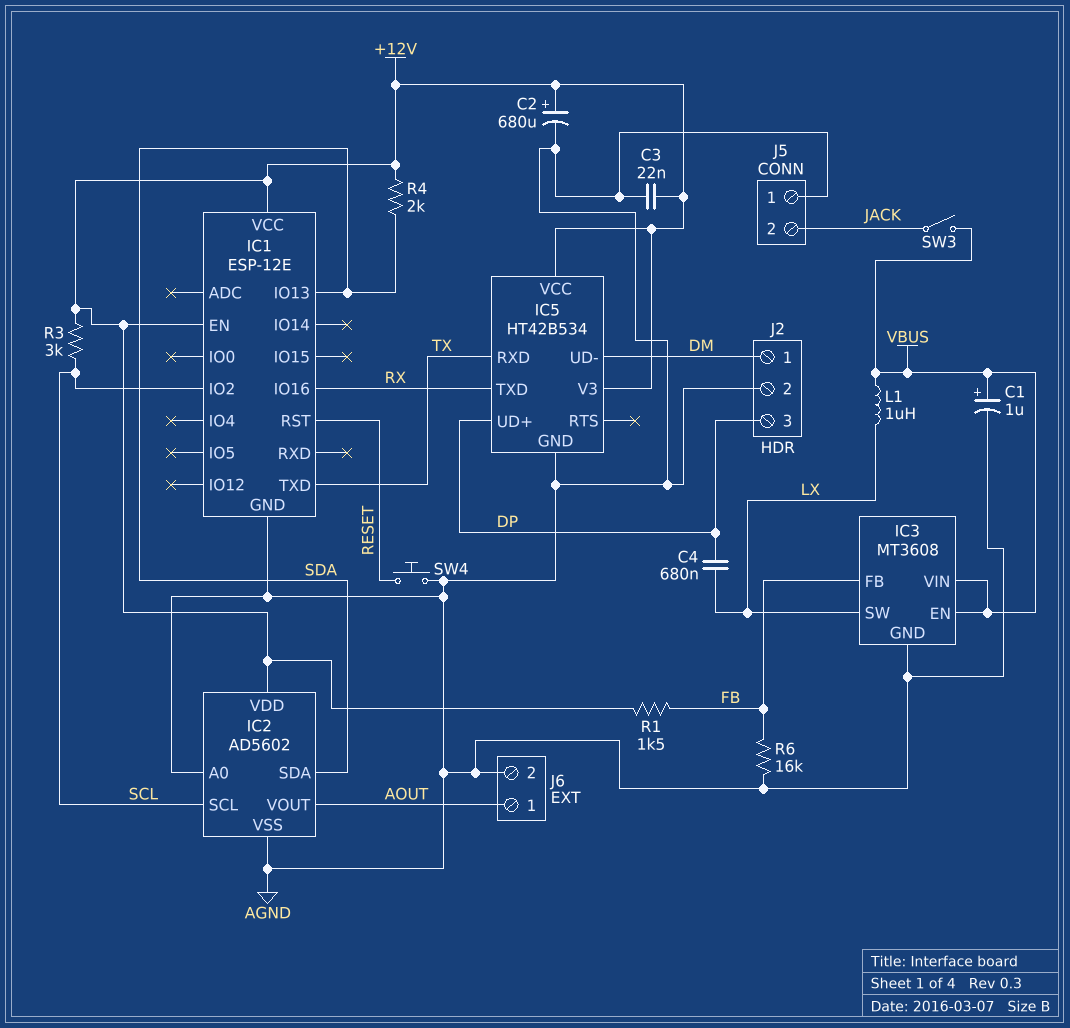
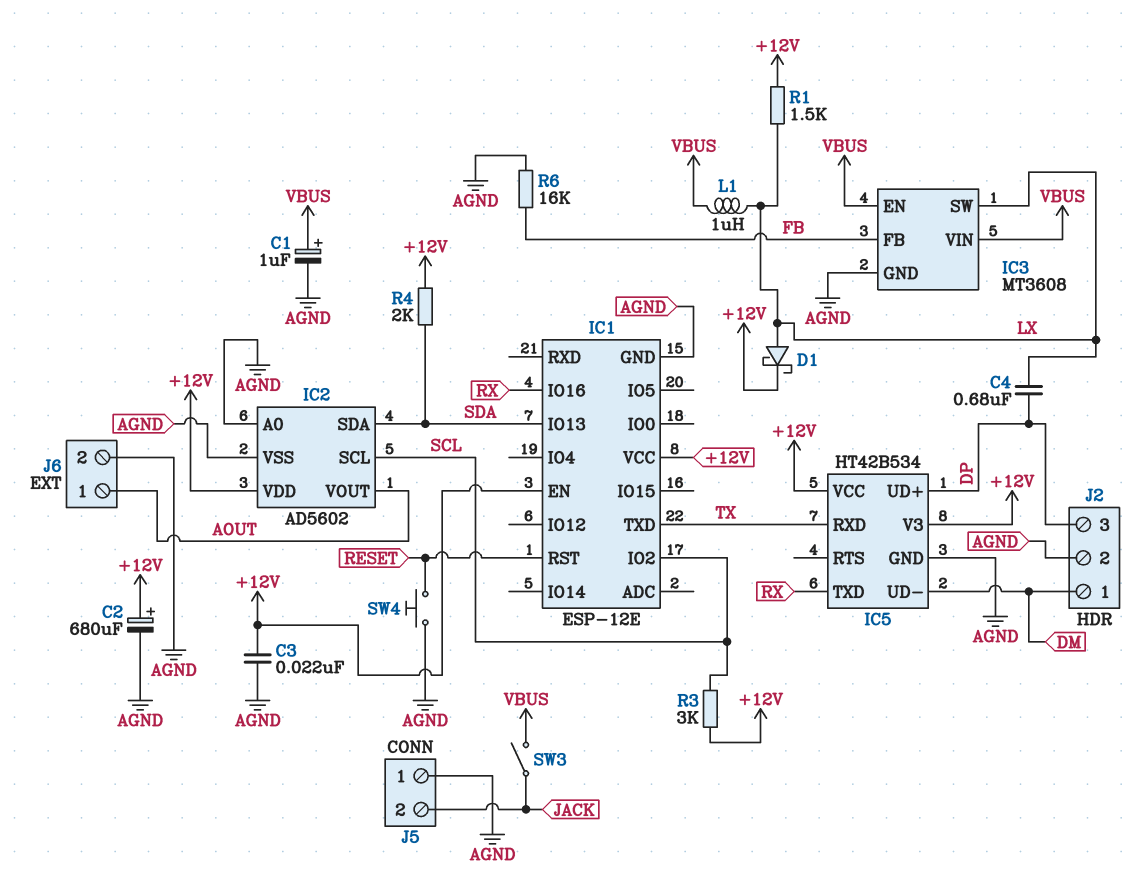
D1: none -> schottky (A LX, K +12V)
R1: 1.5k (+12V, FB) -> 1.5k (+12V, LX)

